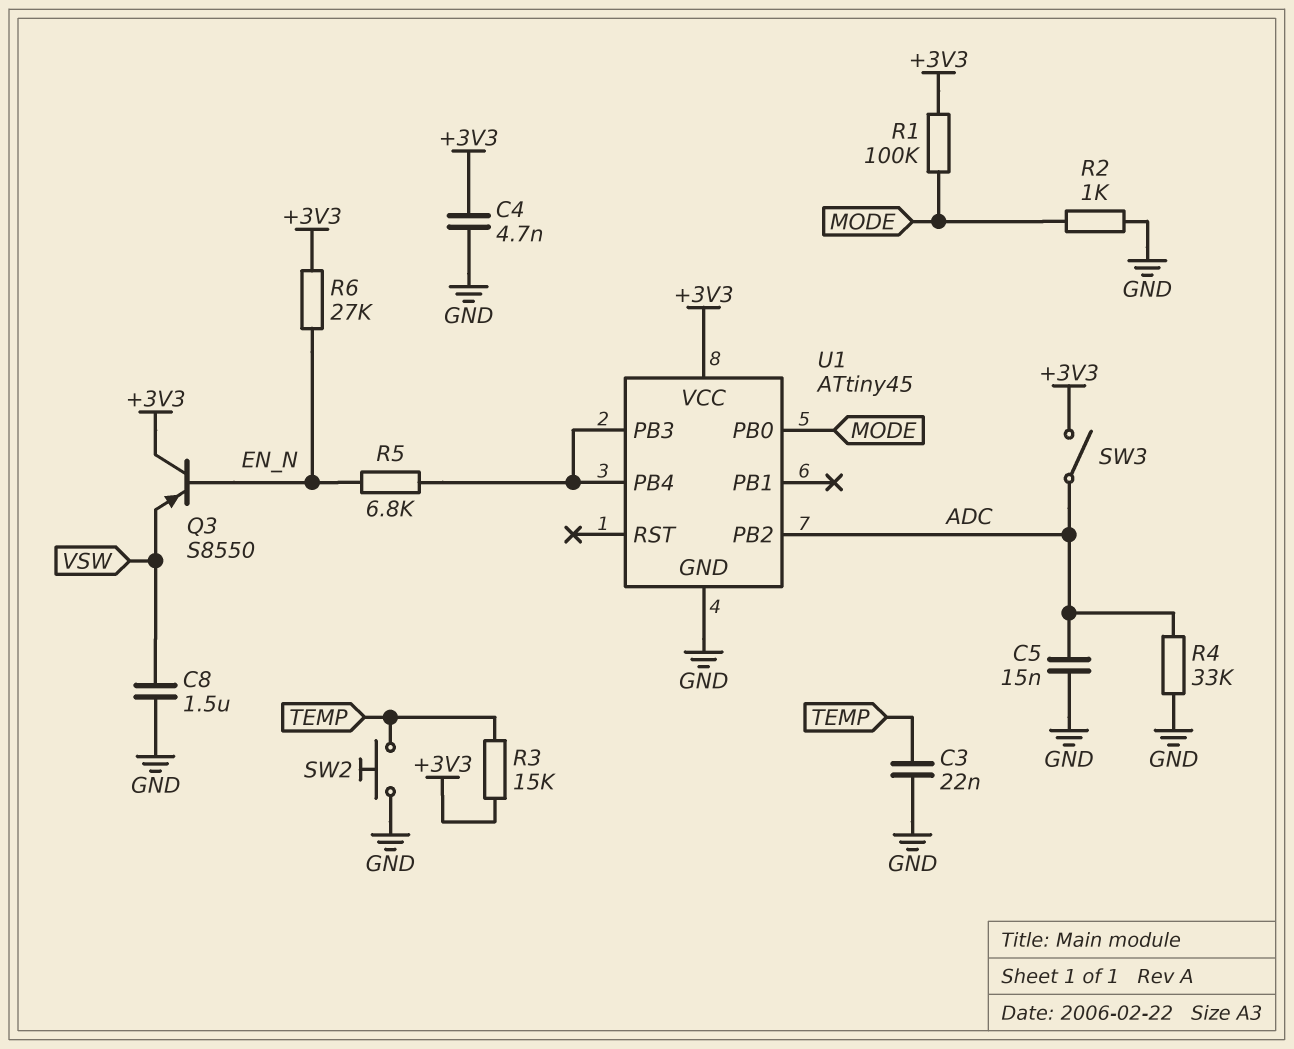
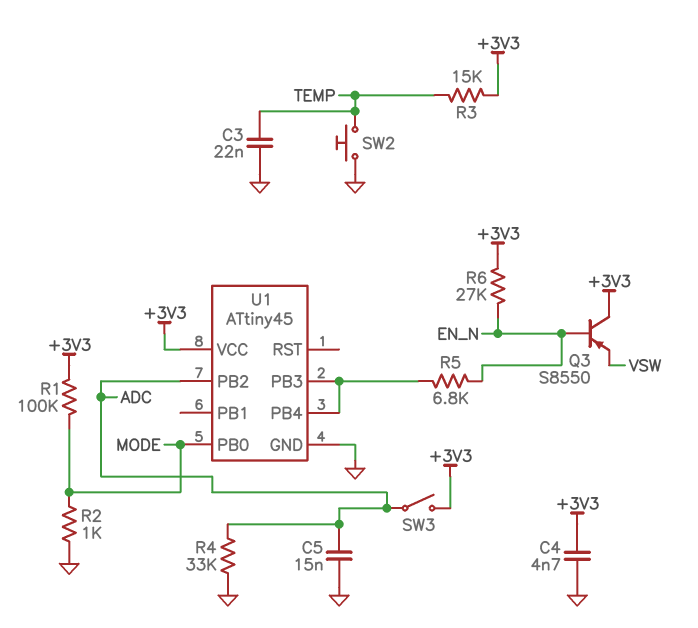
C8: 1.5uF (GND, VSW) -> none

